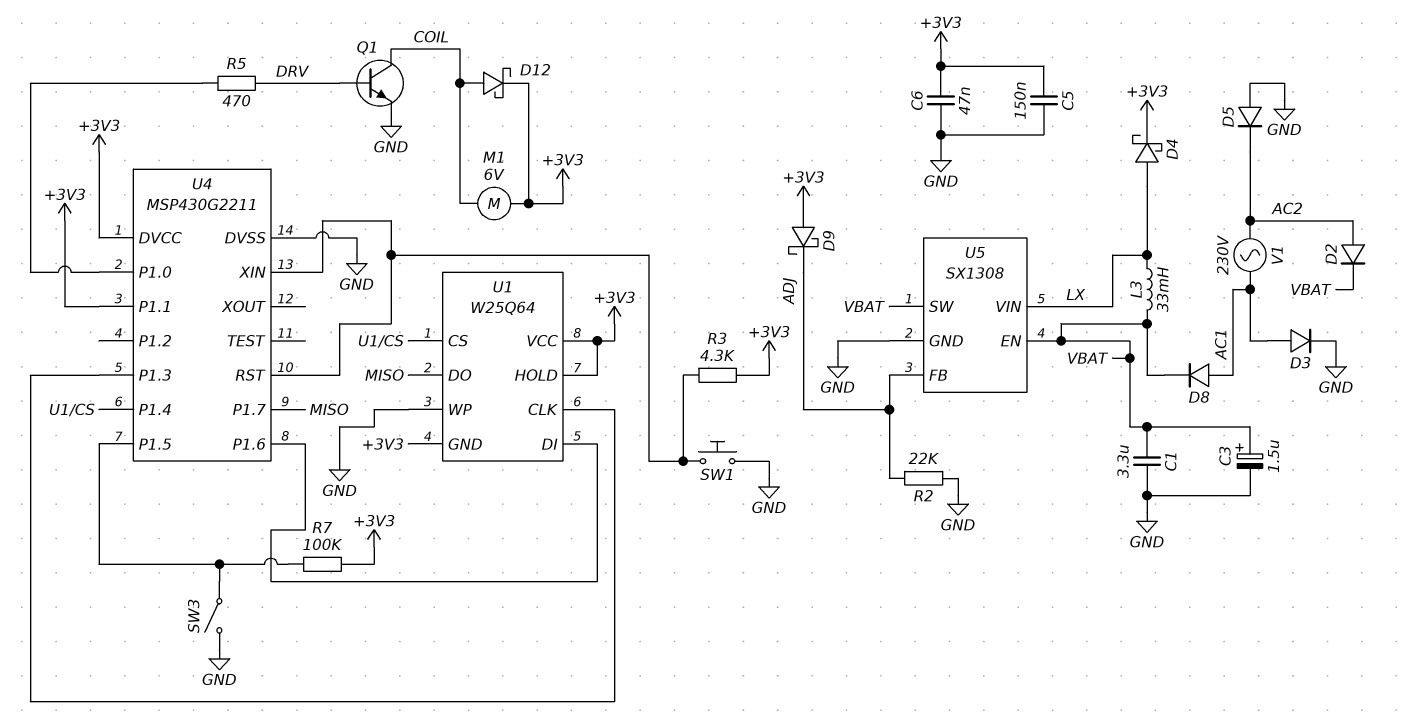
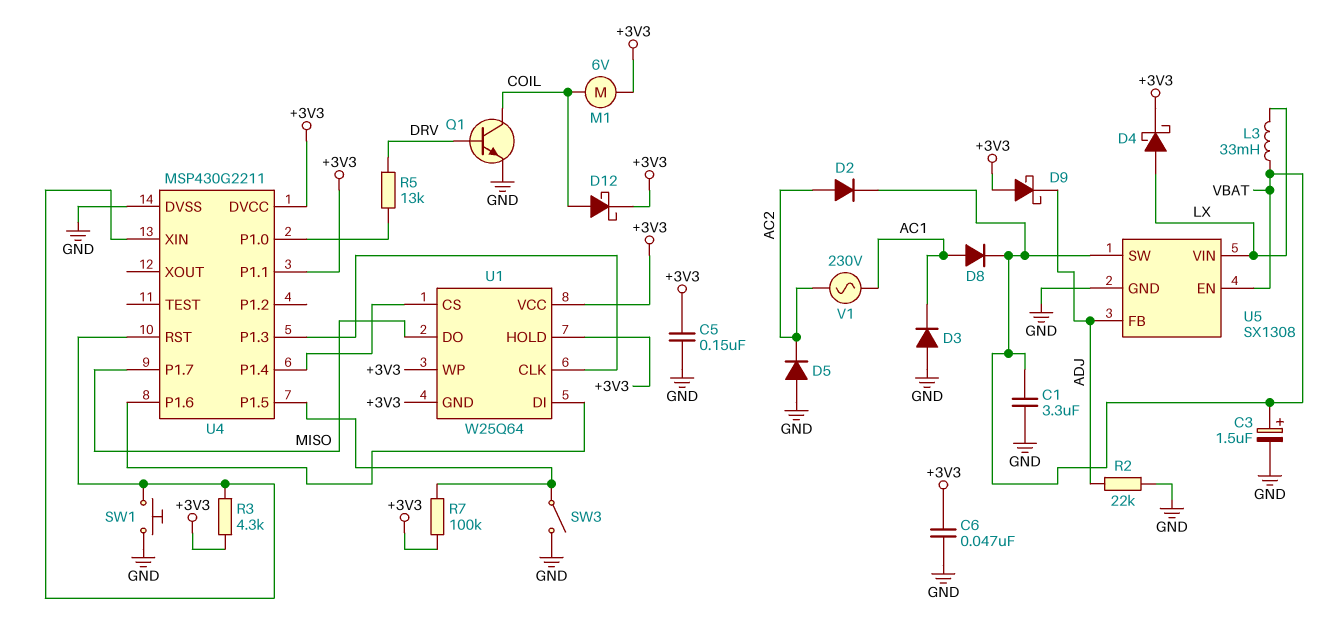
D3: diode (A AC1, K GND) -> diode (A GND, K AC1)
R5: 470 (DRV, U4/P1.0) -> 13k (DRV, U4/P1.0)
U1 pin WP: GND -> +3V3

